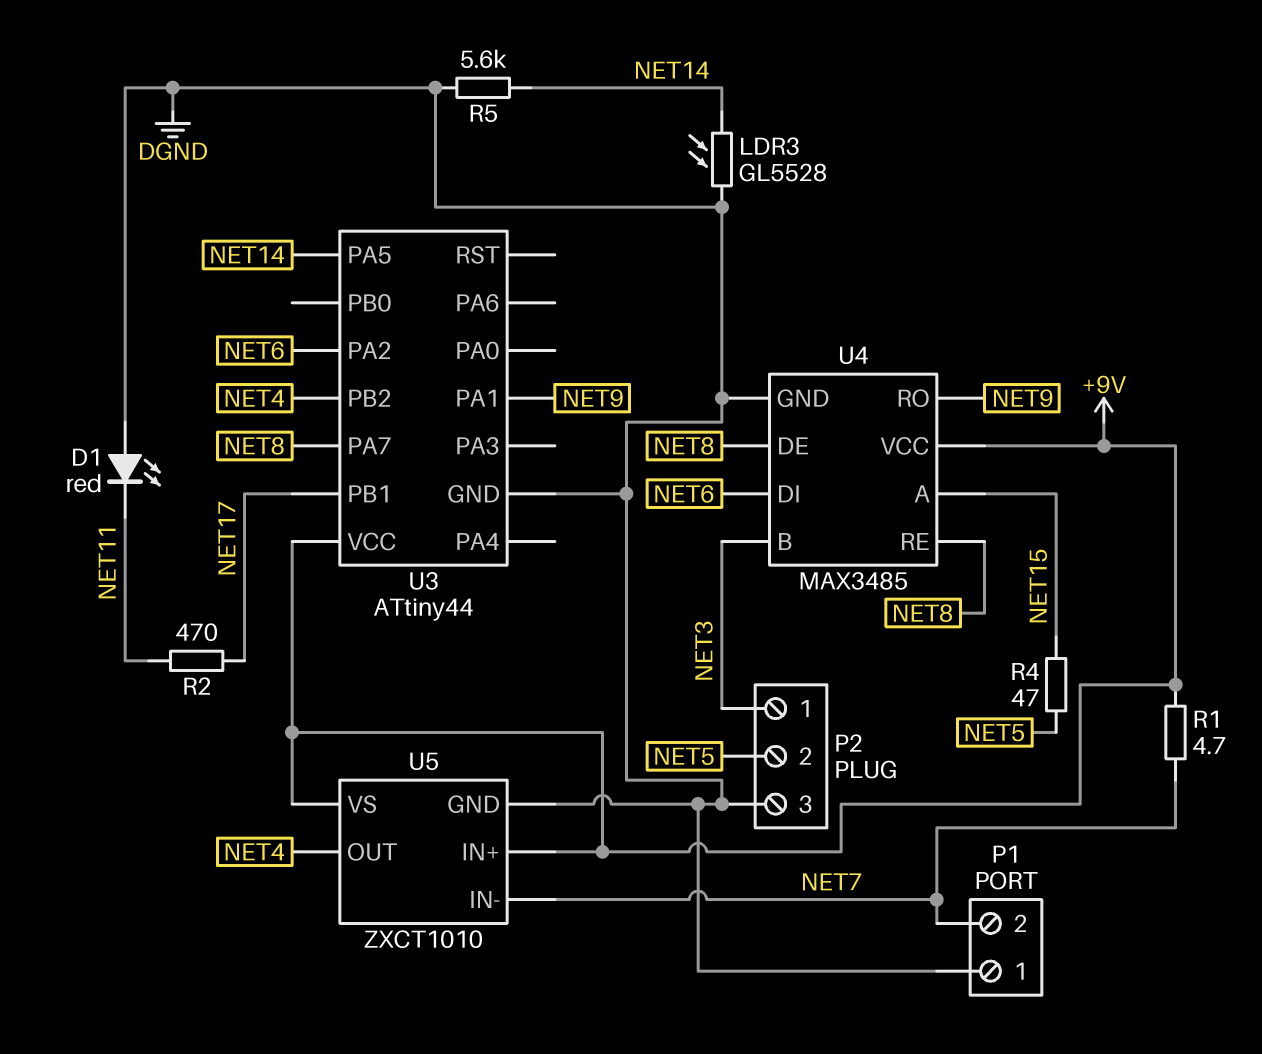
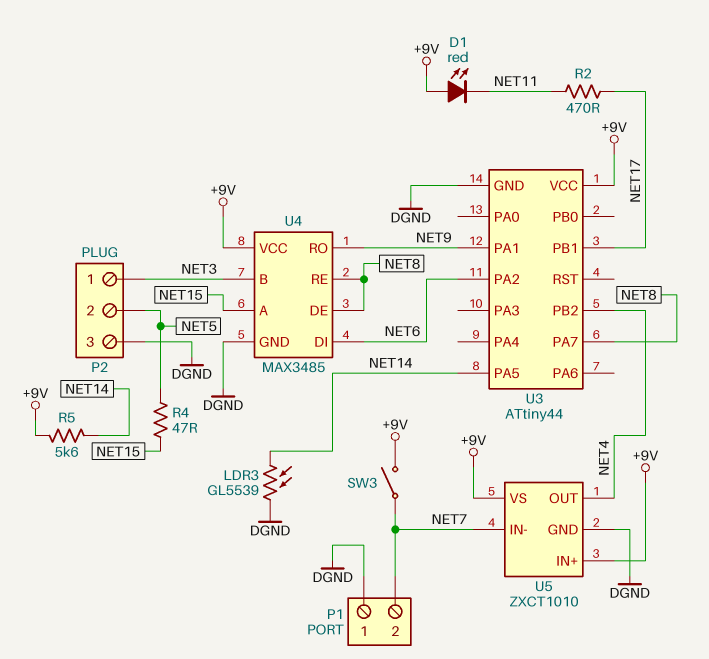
D1: LED red (A DGND, K NET11) -> LED red (A +9V, K NET11)
LDR3: GL5528 (DGND, NET14) -> GL5539 (DGND, NET14)
R1: 4.7 (+9V, NET7) -> none
R5: 5.6k (DGND, NET14) -> 5.6k (+9V, NET14)
SW3: none -> switch (+9V, NET7)

